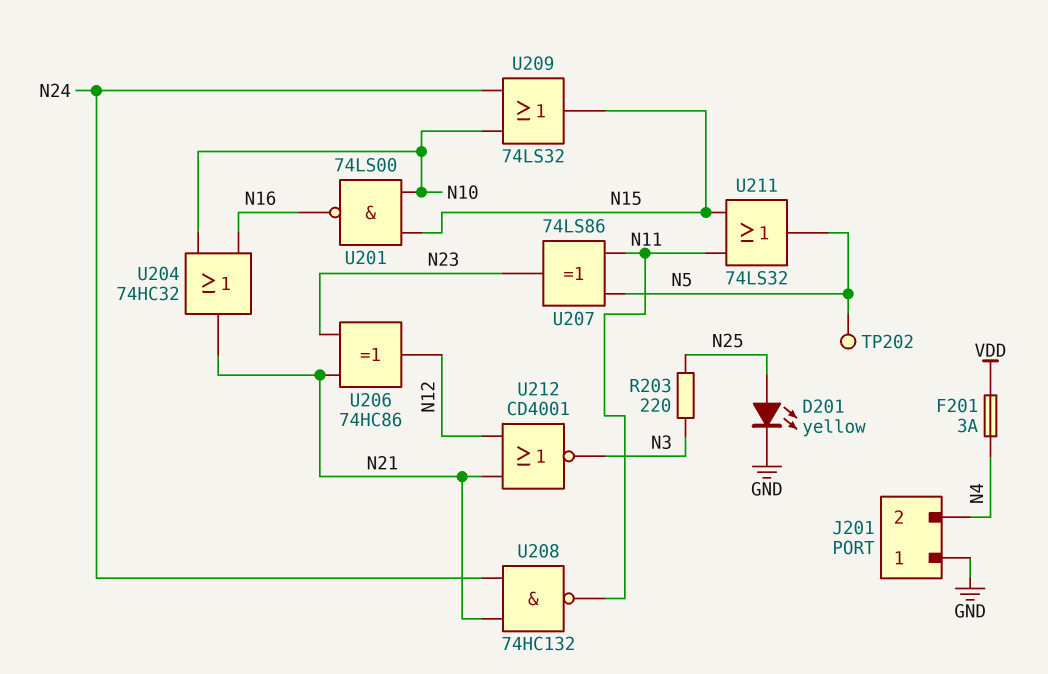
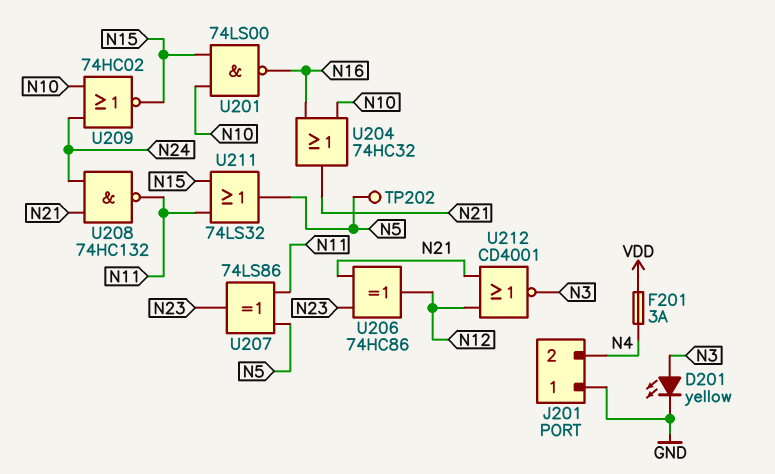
D201: LED yellow (A N25, K GND) -> LED yellow (A N3, K GND)
R203: 220 (N3, N25) -> none
U209: OR 74LS32 (in N10, in N24, out N15) -> NOR 74HC02 (in N10, in N24, out N15)

